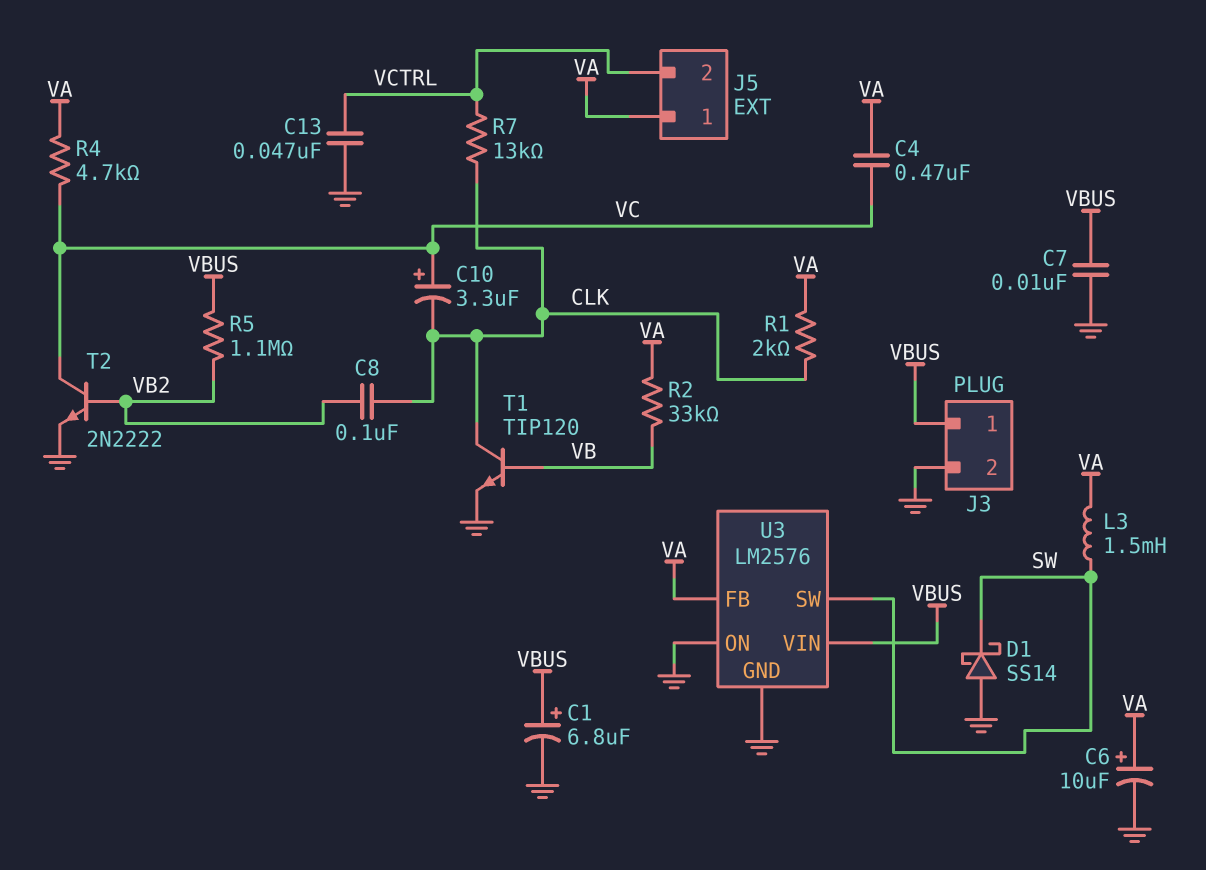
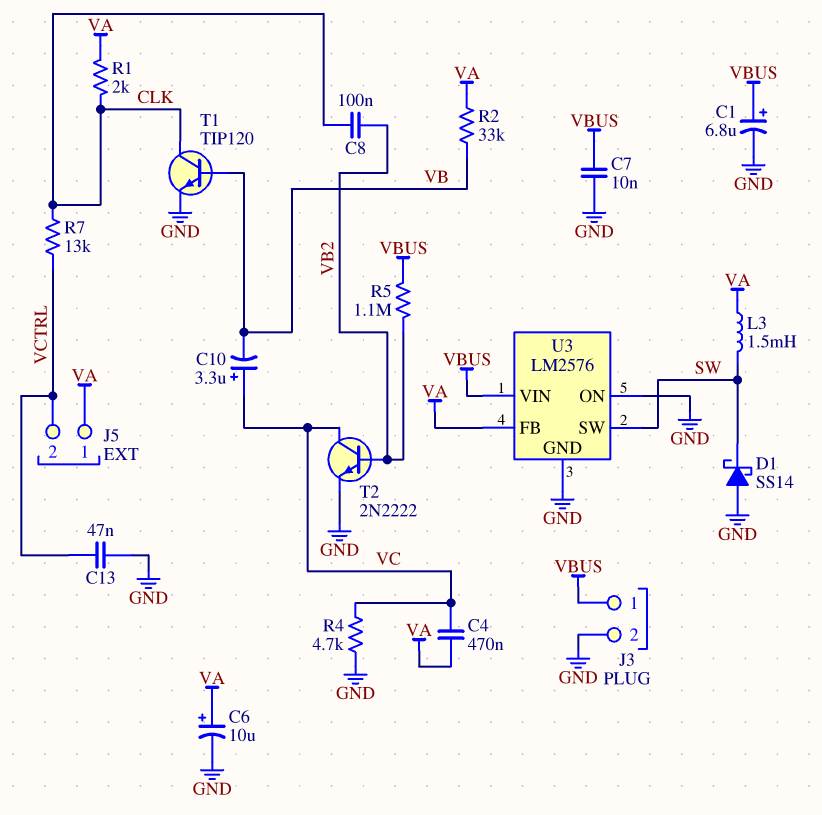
C10: 3.3uF (plus VC, minus CLK) -> 3.3uF (plus VC, minus VB)
R4: 4.7k (VA, VC) -> 4.7k (GND, VC)

